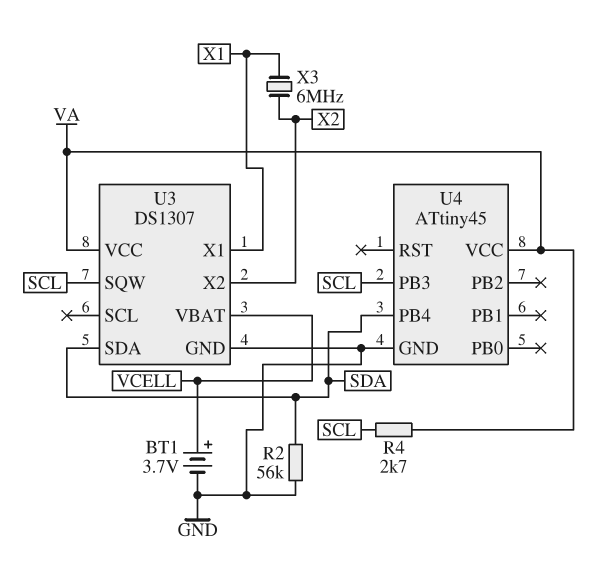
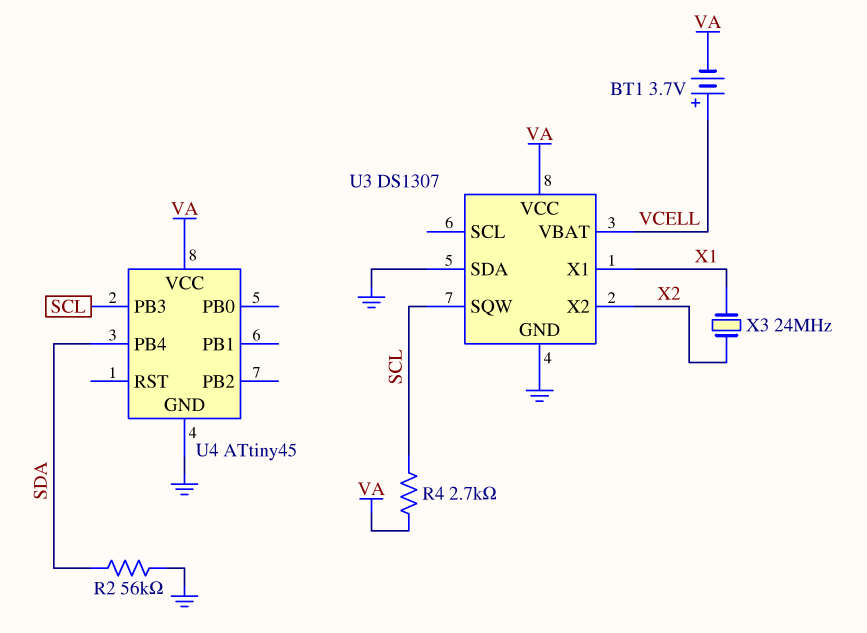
BT1: 3.7V (plus VCELL, minus GND) -> 3.7V (plus VCELL, minus VA)
U3 pin SDA: SDA -> GND
X3: 6MHz (X1, X2) -> 24MHz (X1, X2)

